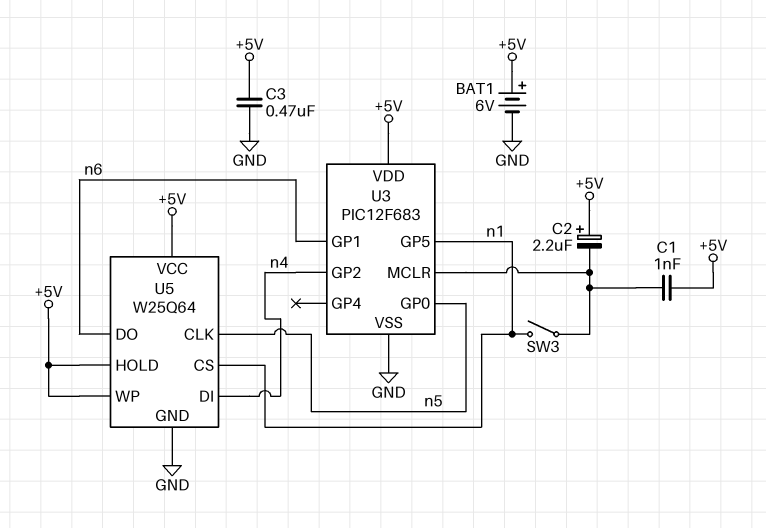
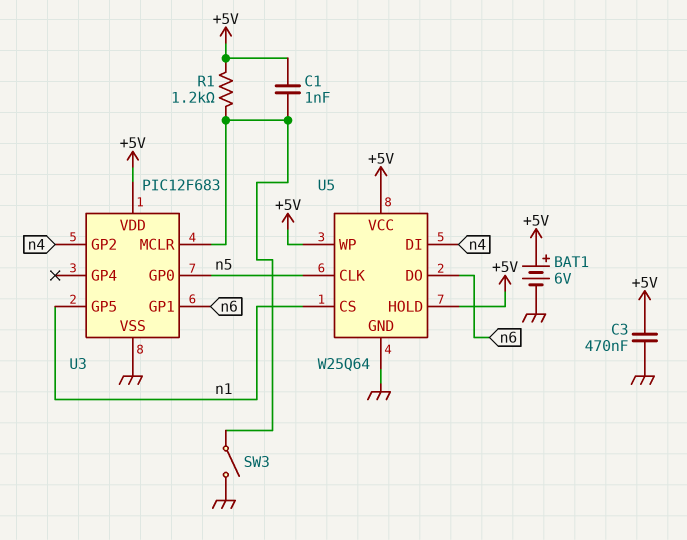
C2: 2.2uF (plus +5V, minus U3/MCLR) -> none
R1: none -> 1.2k (+5V, U3/MCLR)
SW3: switch (U3/MCLR, n1) -> switch (GND, U3/MCLR)

